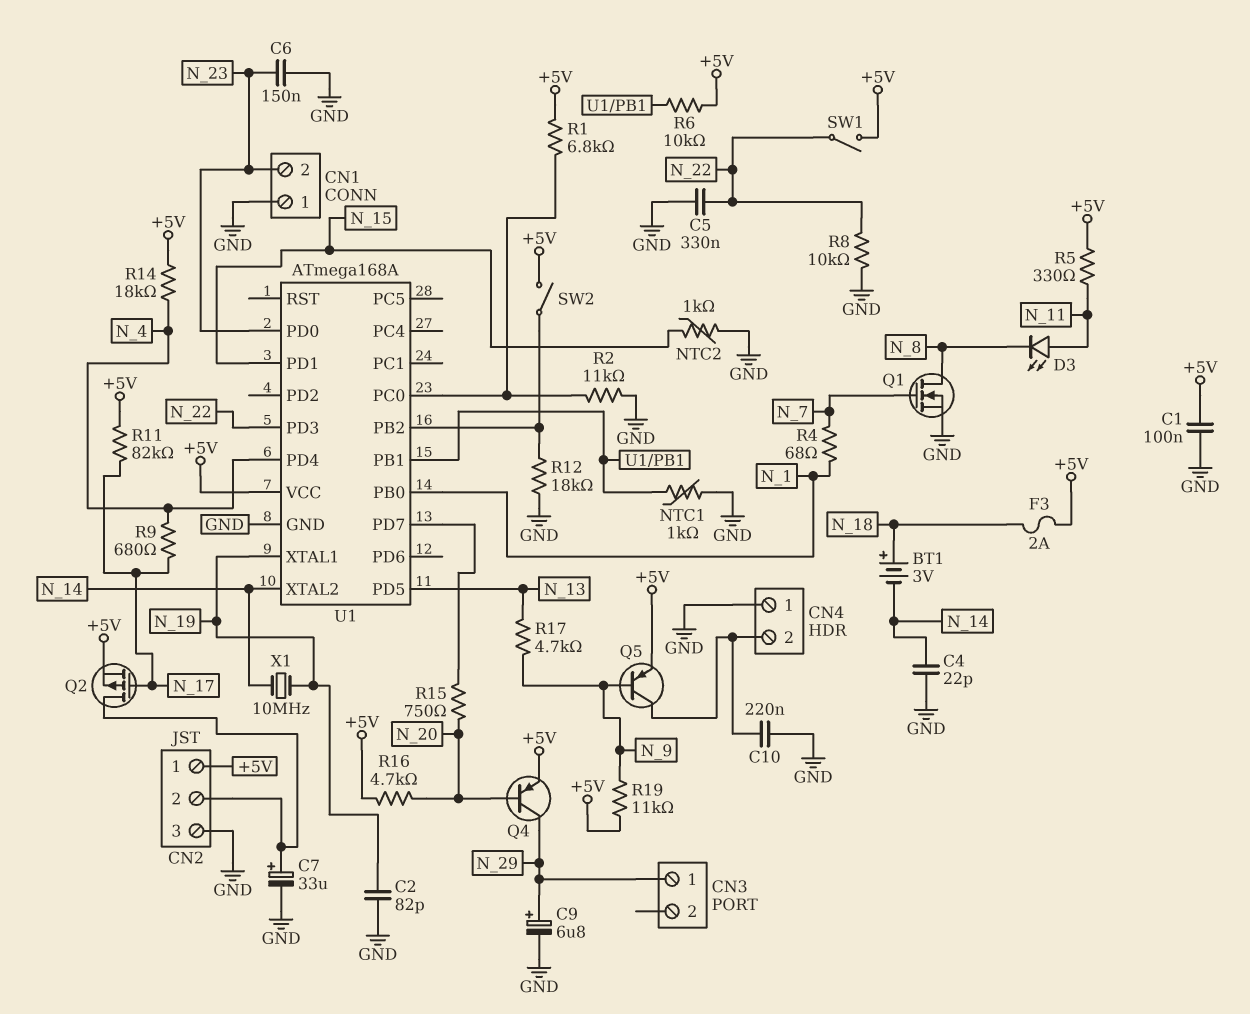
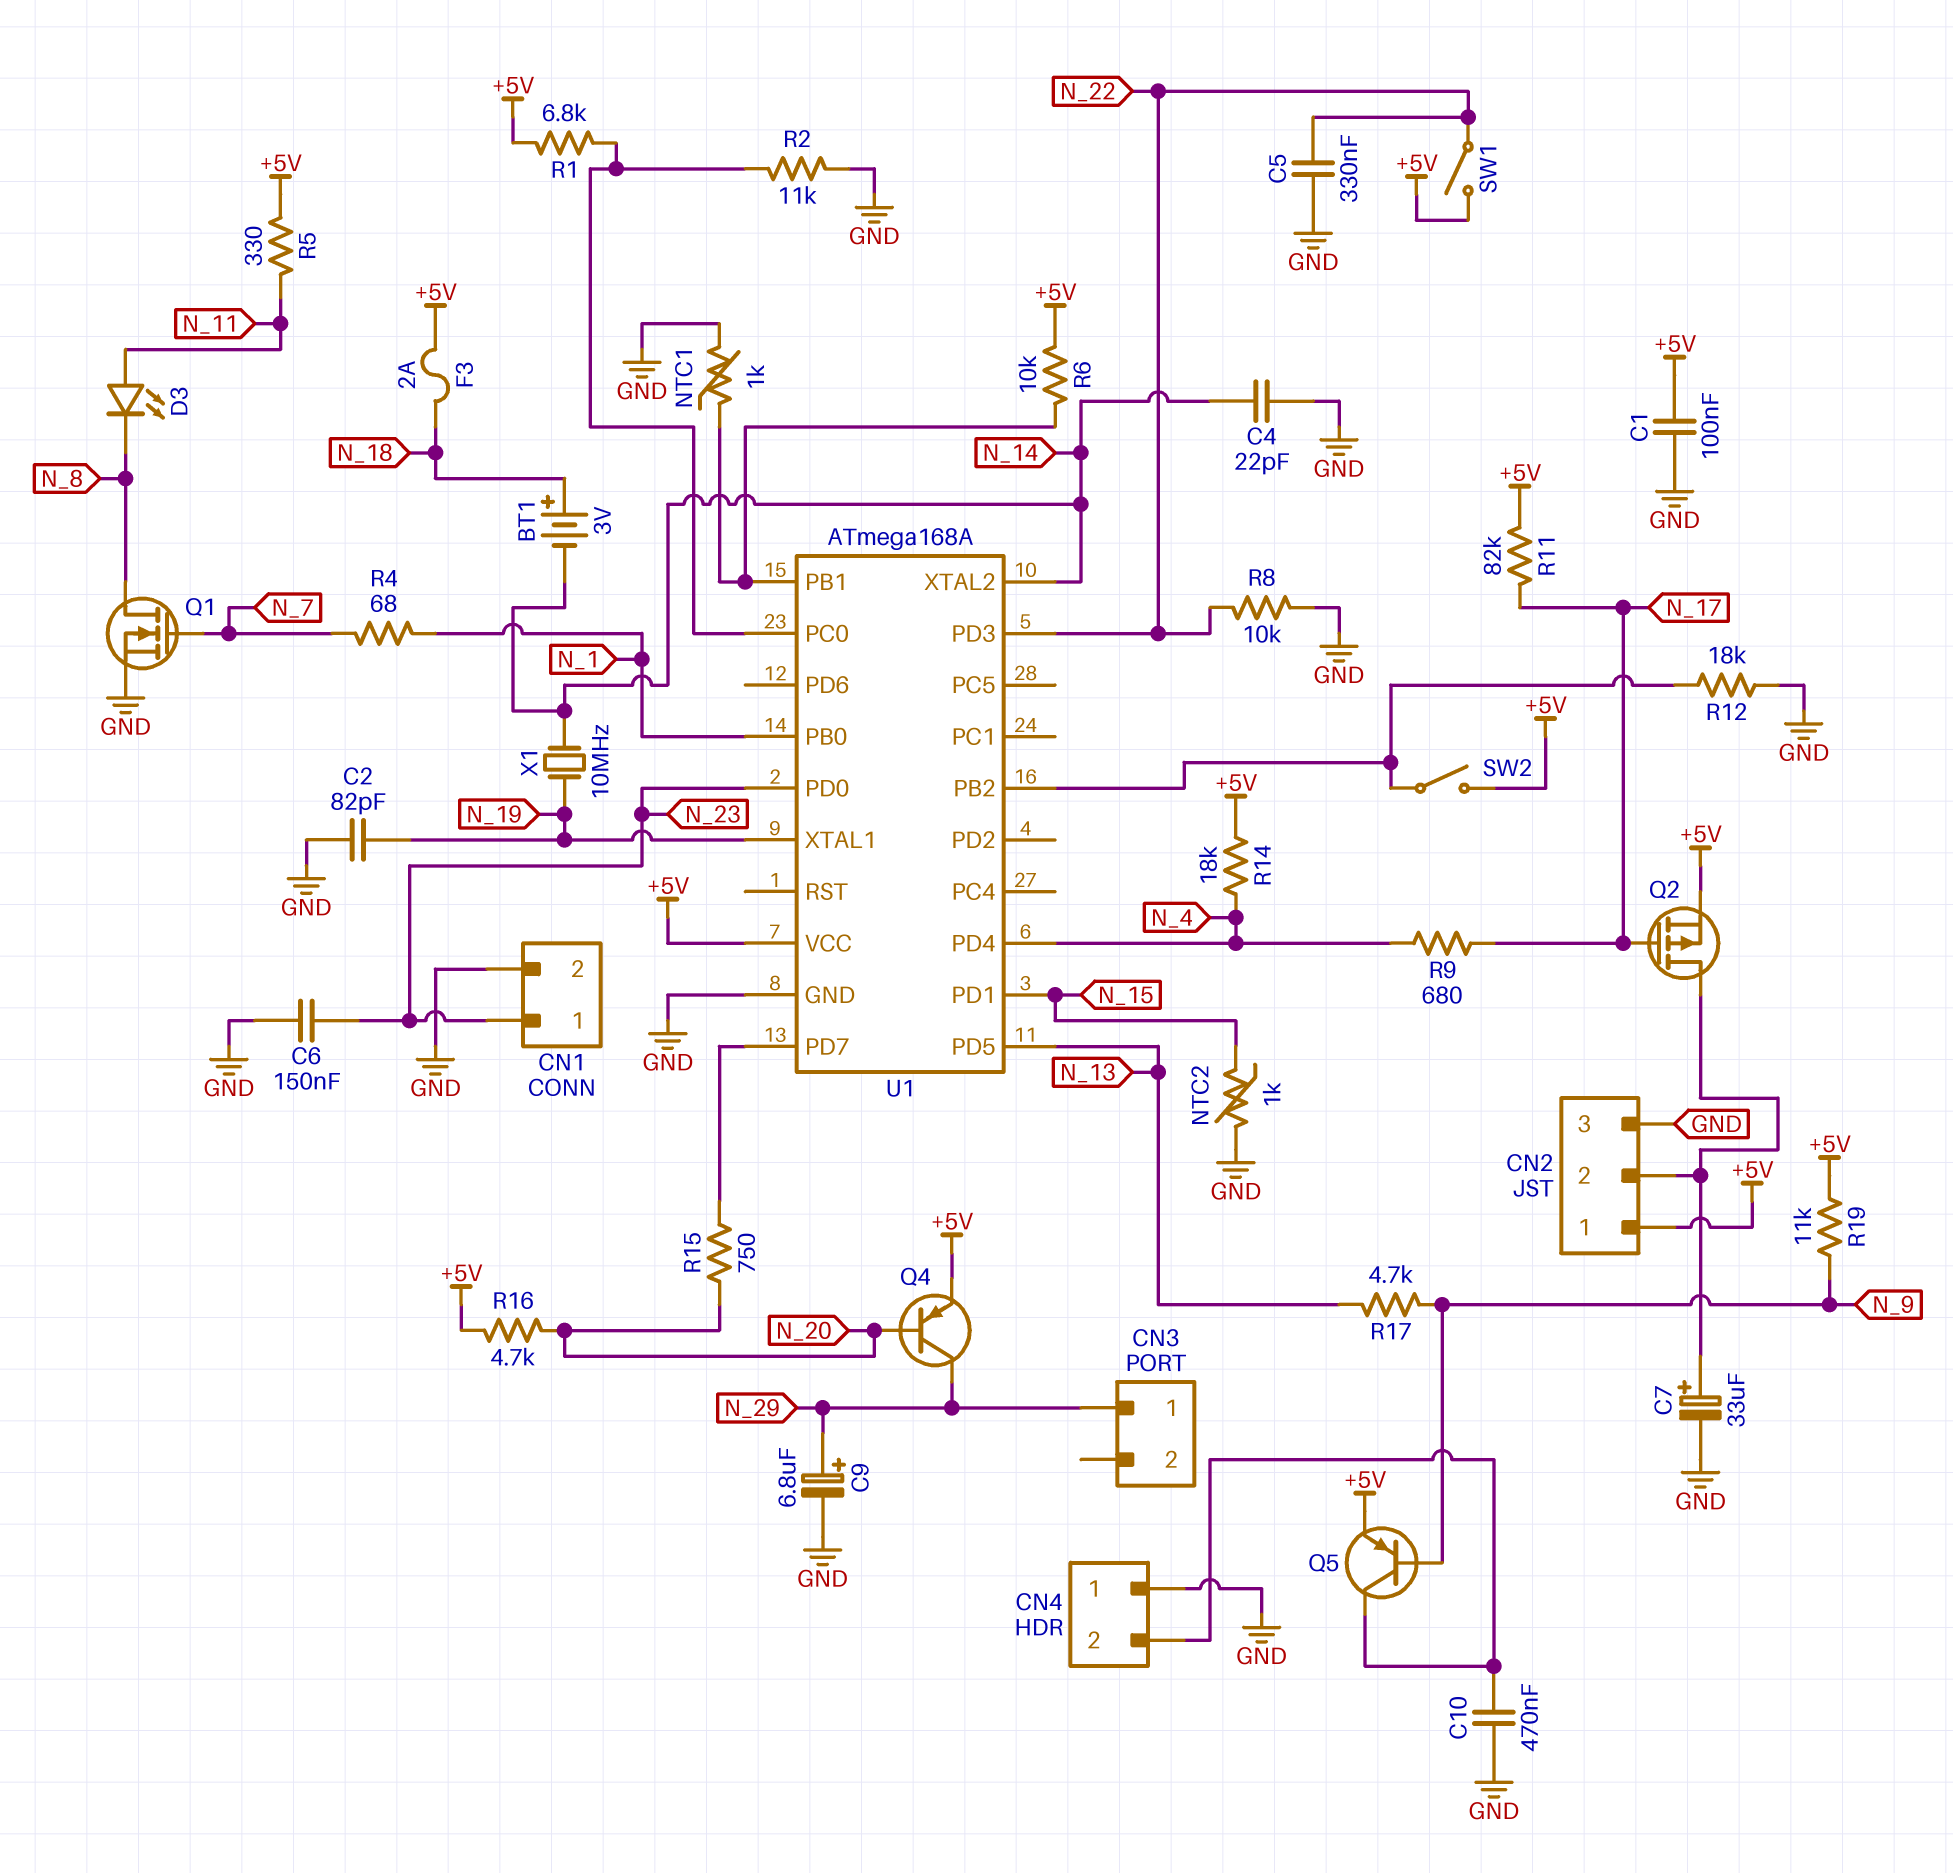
C10: 220nF (CN4/2, GND) -> 470nF (CN4/2, GND)
CN1 pin 1: GND -> N_23
CN1 pin 2: N_23 -> GND

